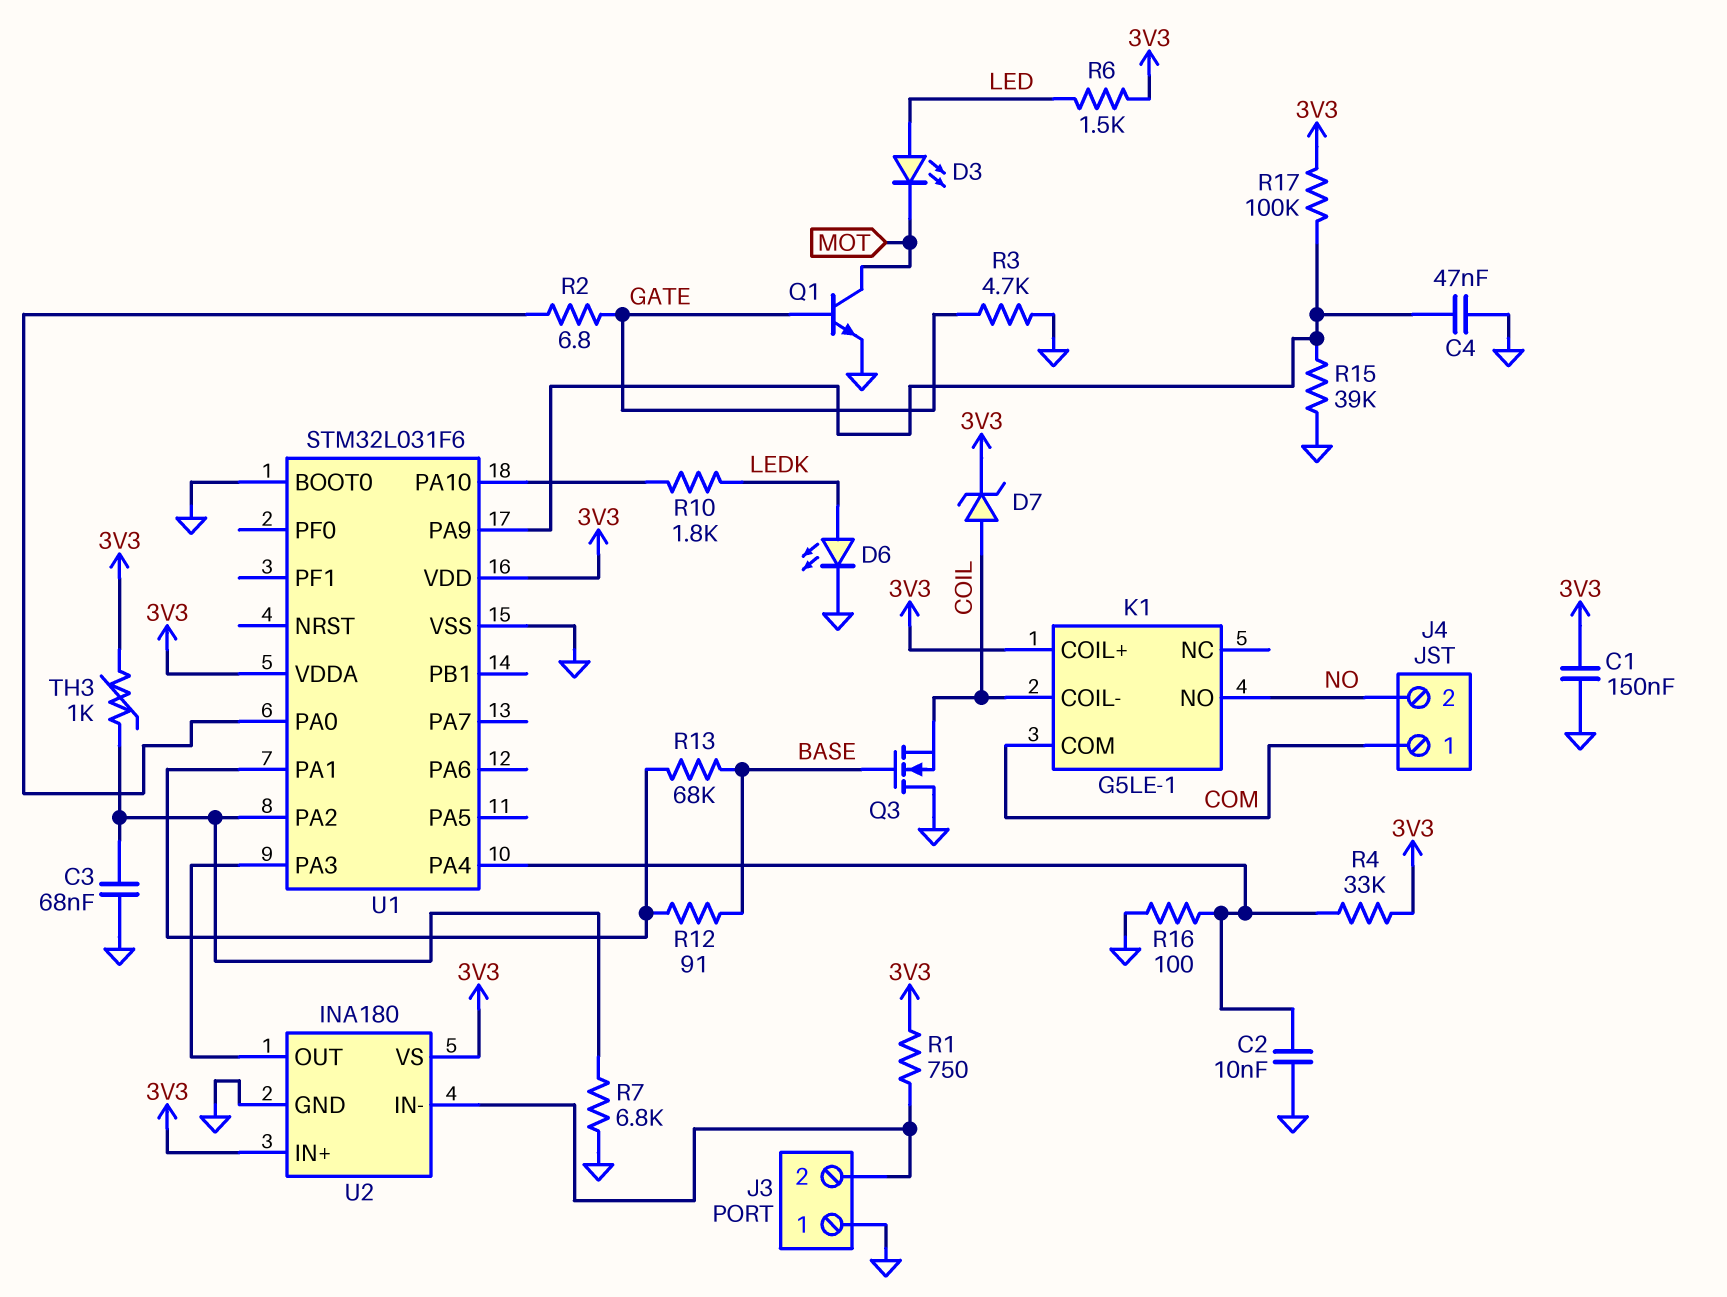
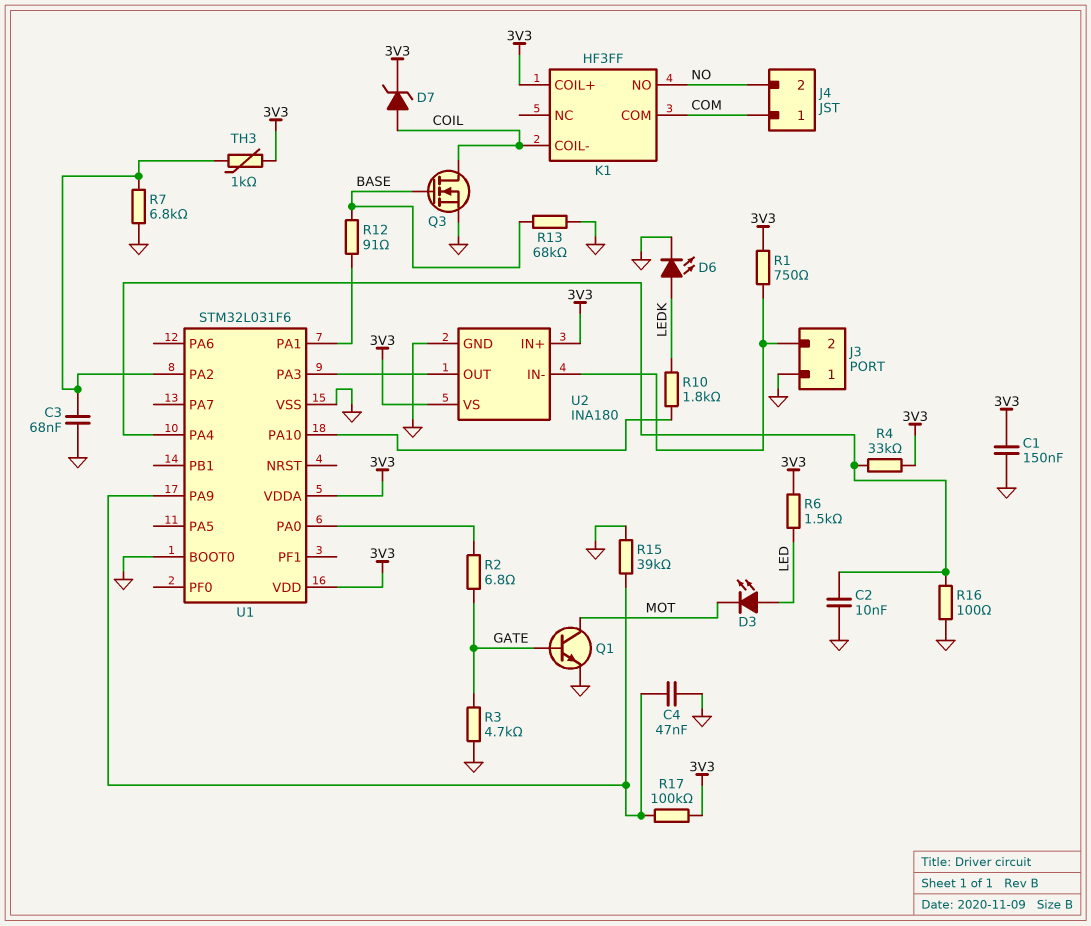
K1: G5LE-1 -> HF3FF
Q3: NMOS (G BASE, D GND, S COIL) -> NMOS (G BASE, D COIL, S GND)
R13: 68k (BASE, U1/PA1) -> 68k (BASE, GND)

